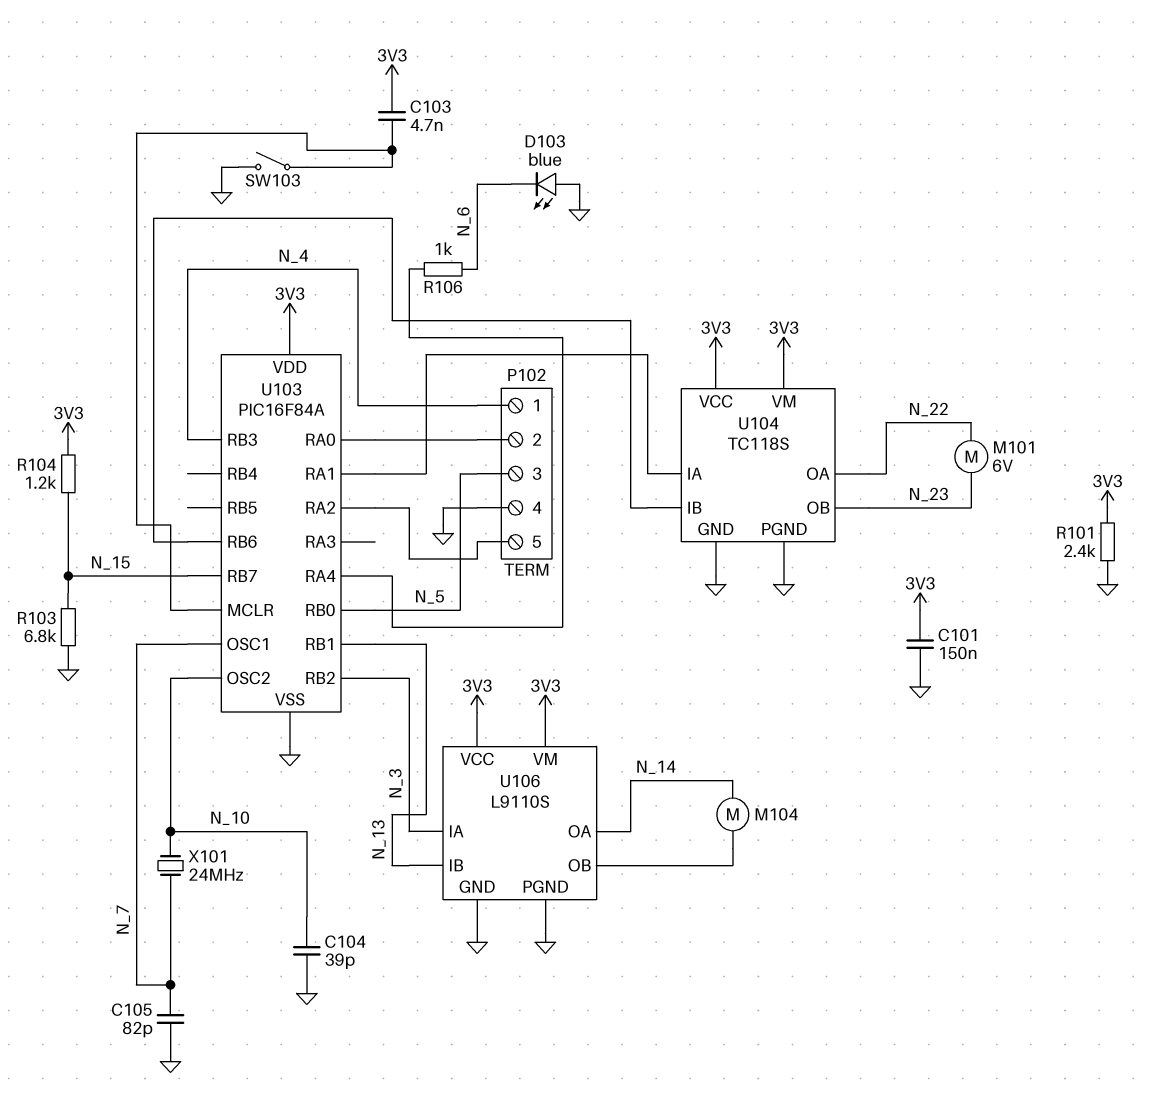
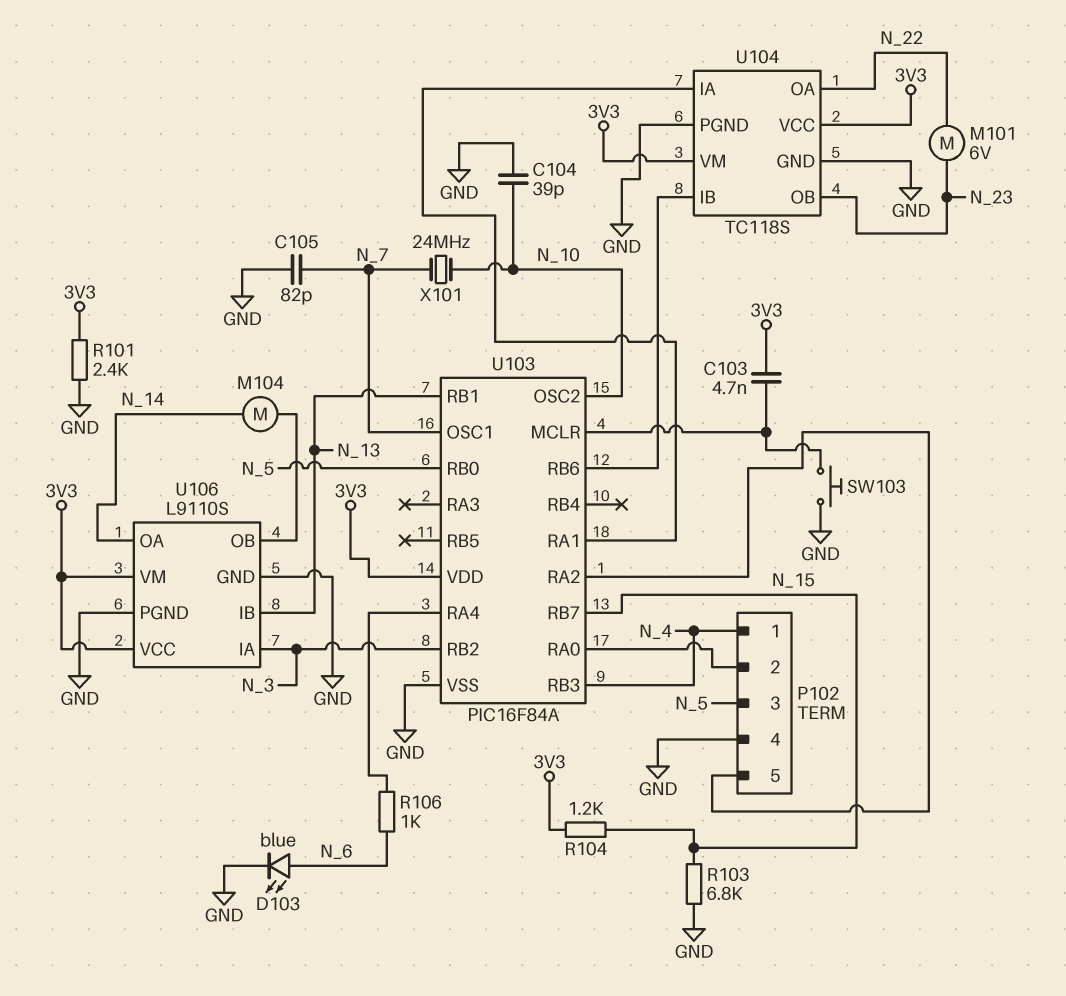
C101: 150nF (3V3, GND) -> none
D103: LED blue (A GND, K N_6) -> LED blue (A N_6, K GND)
SW103: switch (GND, U103/MCLR) -> button (GND, U103/MCLR)

